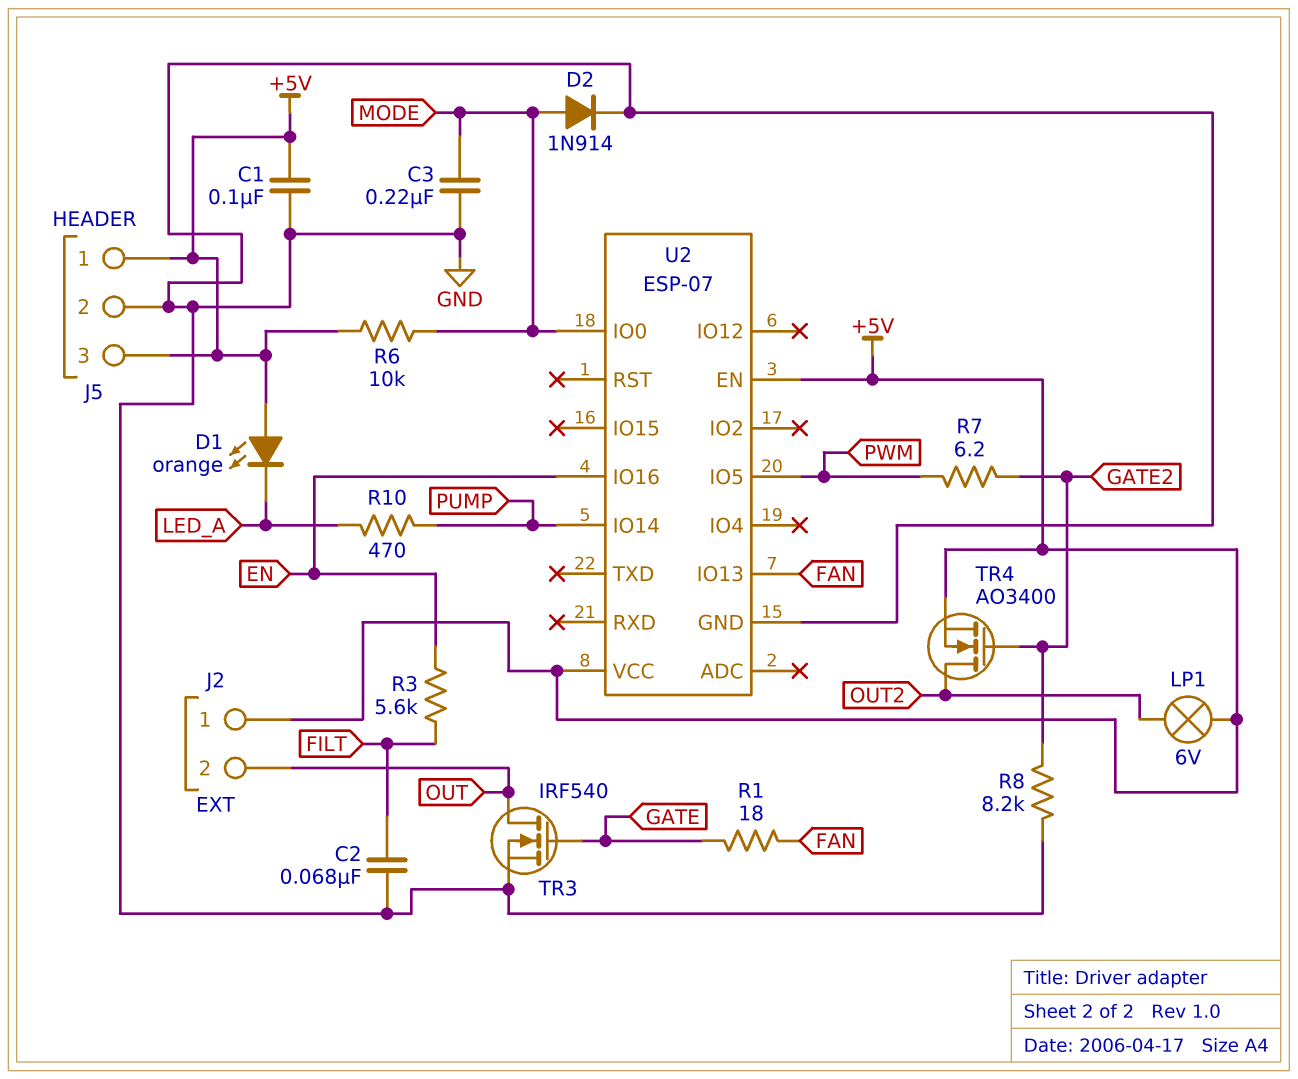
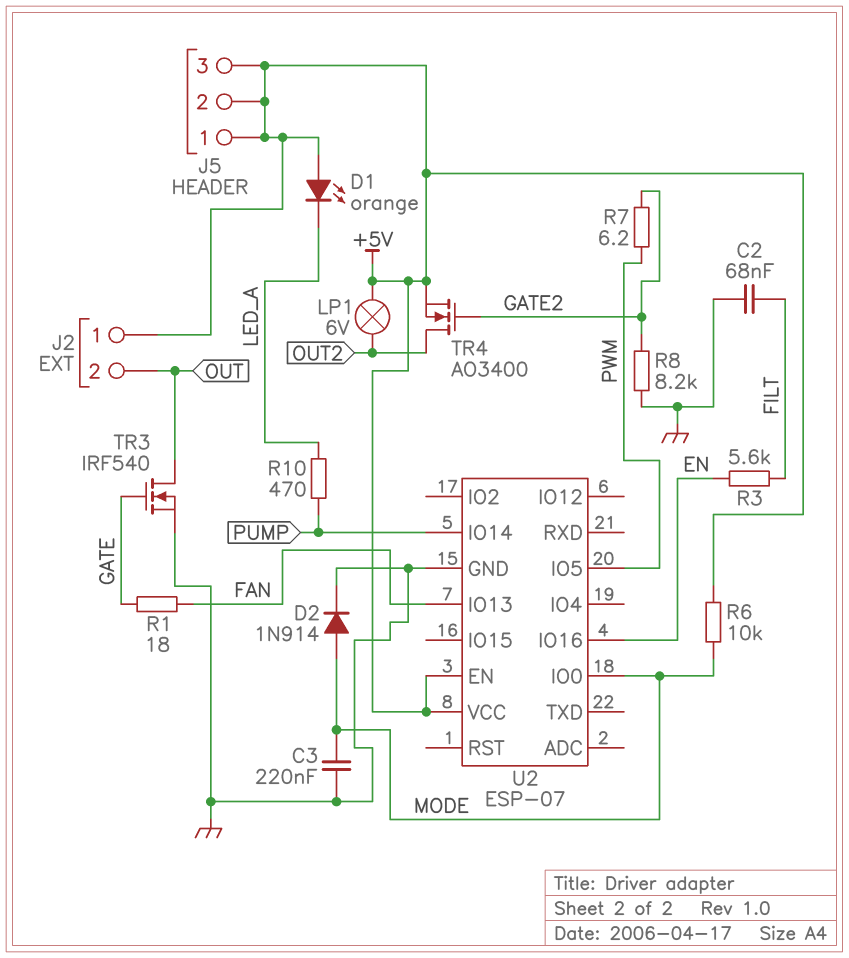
C1: 100nF (+5V, GND) -> none
J5 pin 2: GND -> +5V

